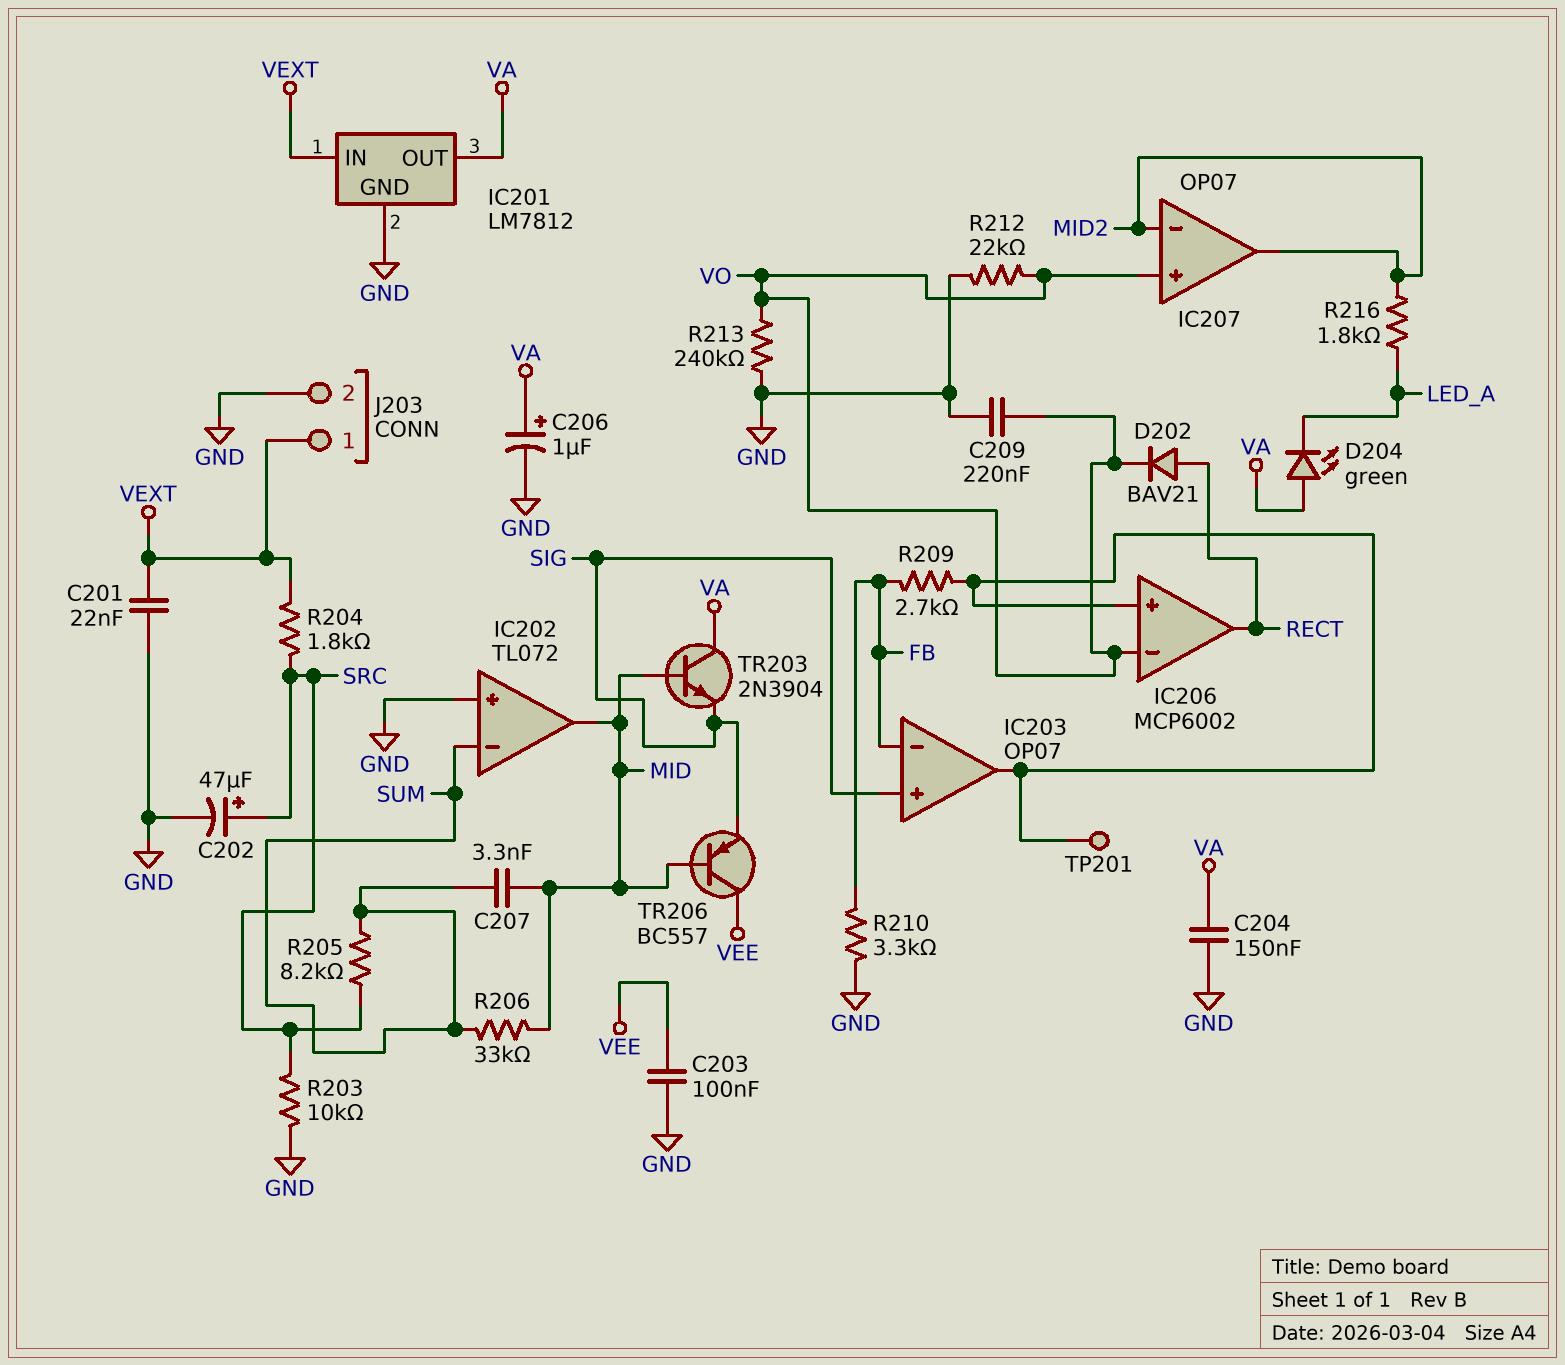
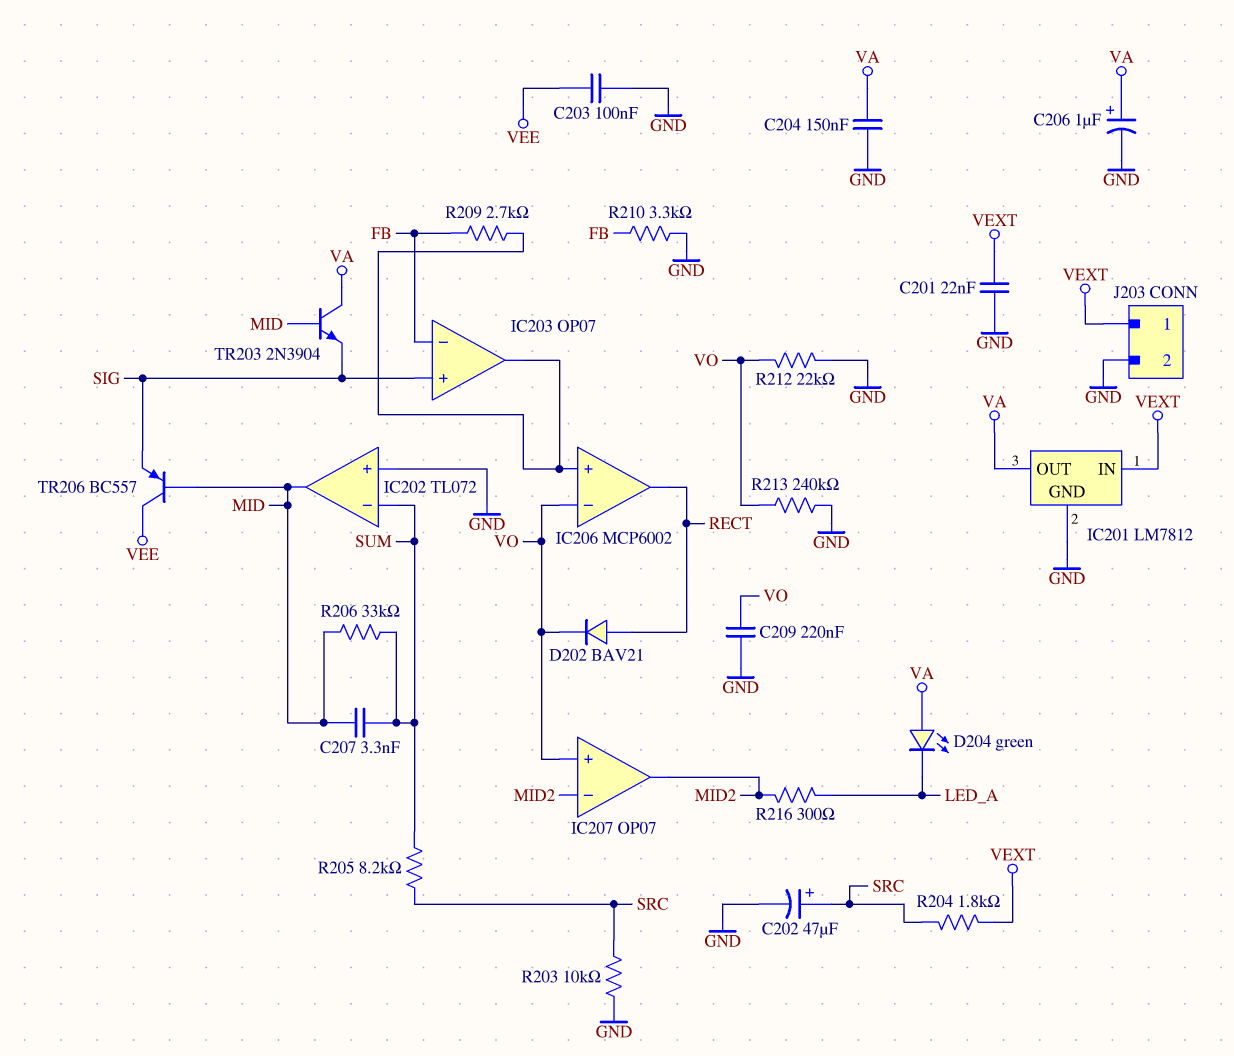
R216: 1.8k (LED_A, MID2) -> 300 (LED_A, MID2)
TP201: test point (IC203/out) -> none

